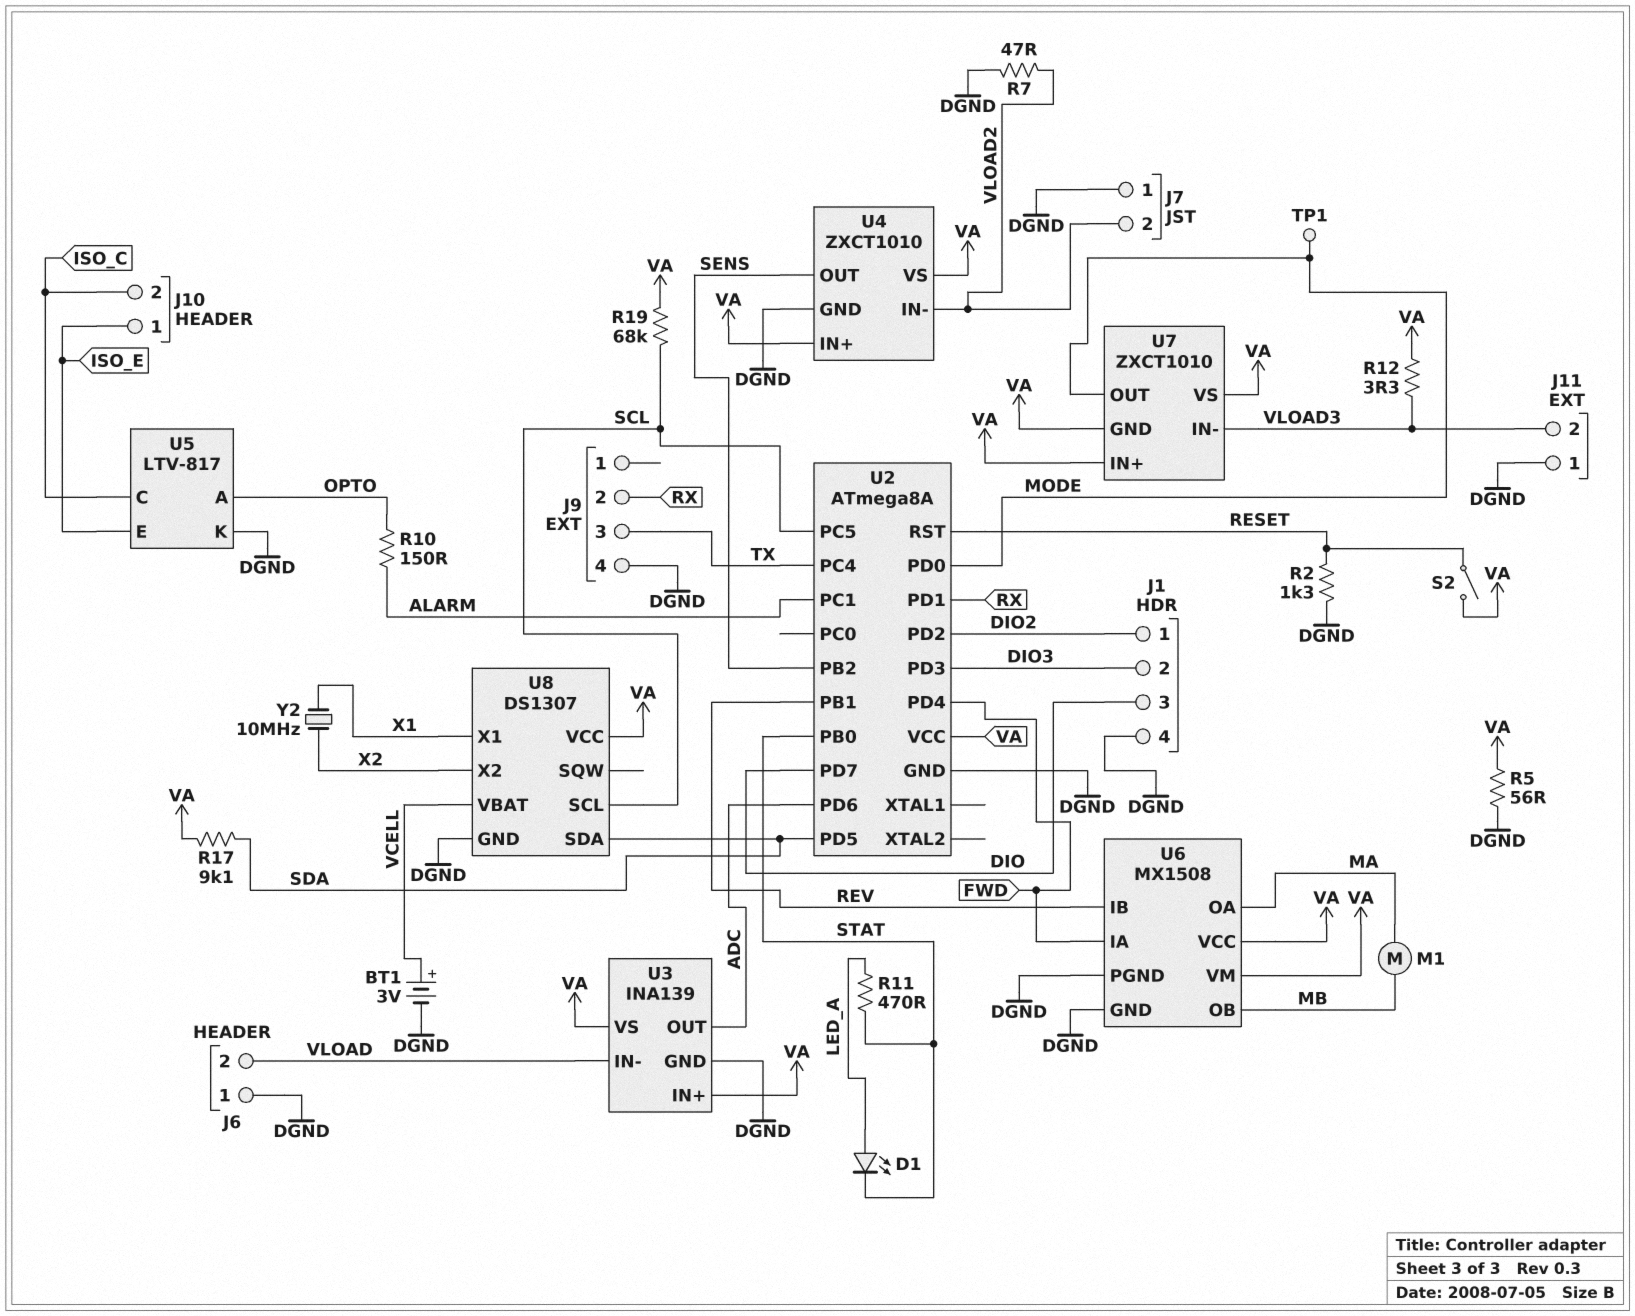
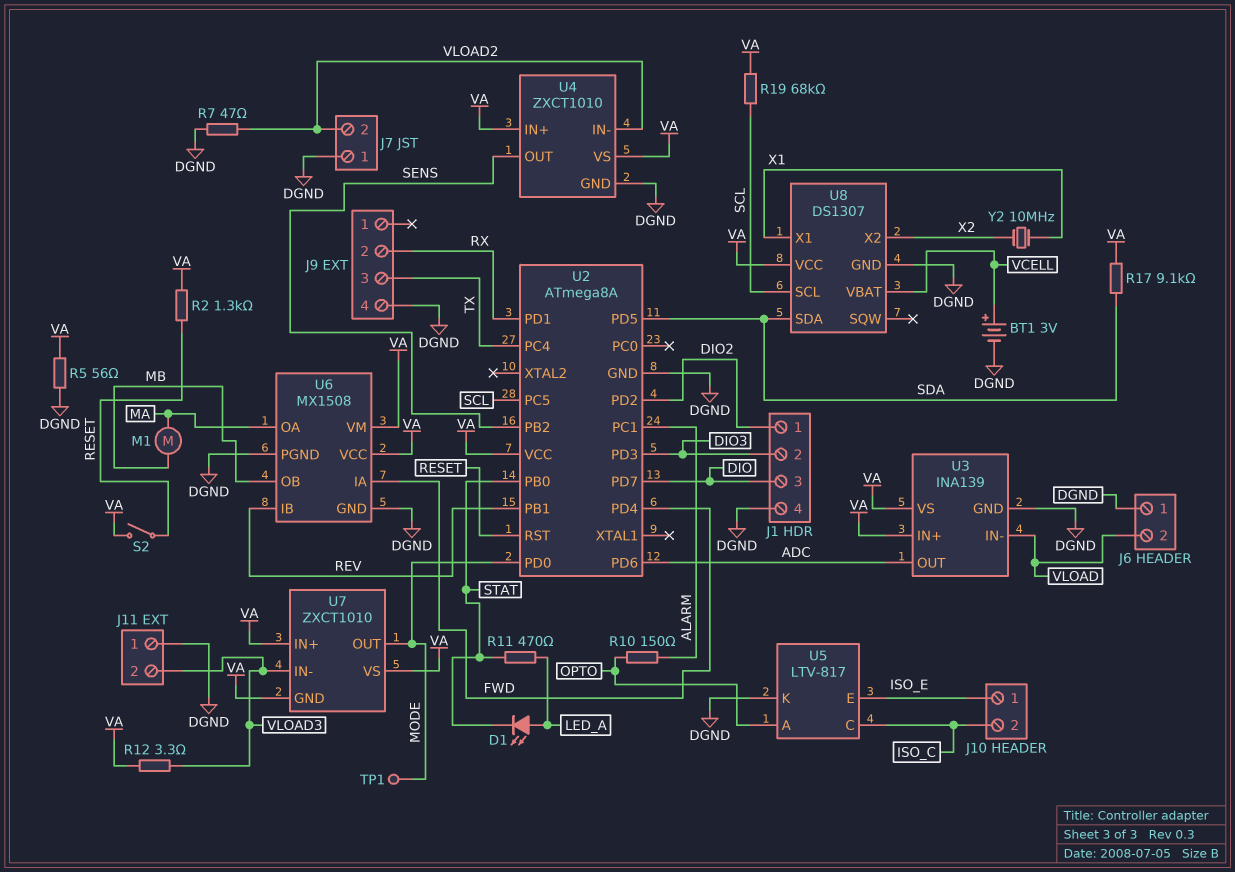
R2: 1.3k (DGND, RESET) -> 1.3k (RESET, VA)

